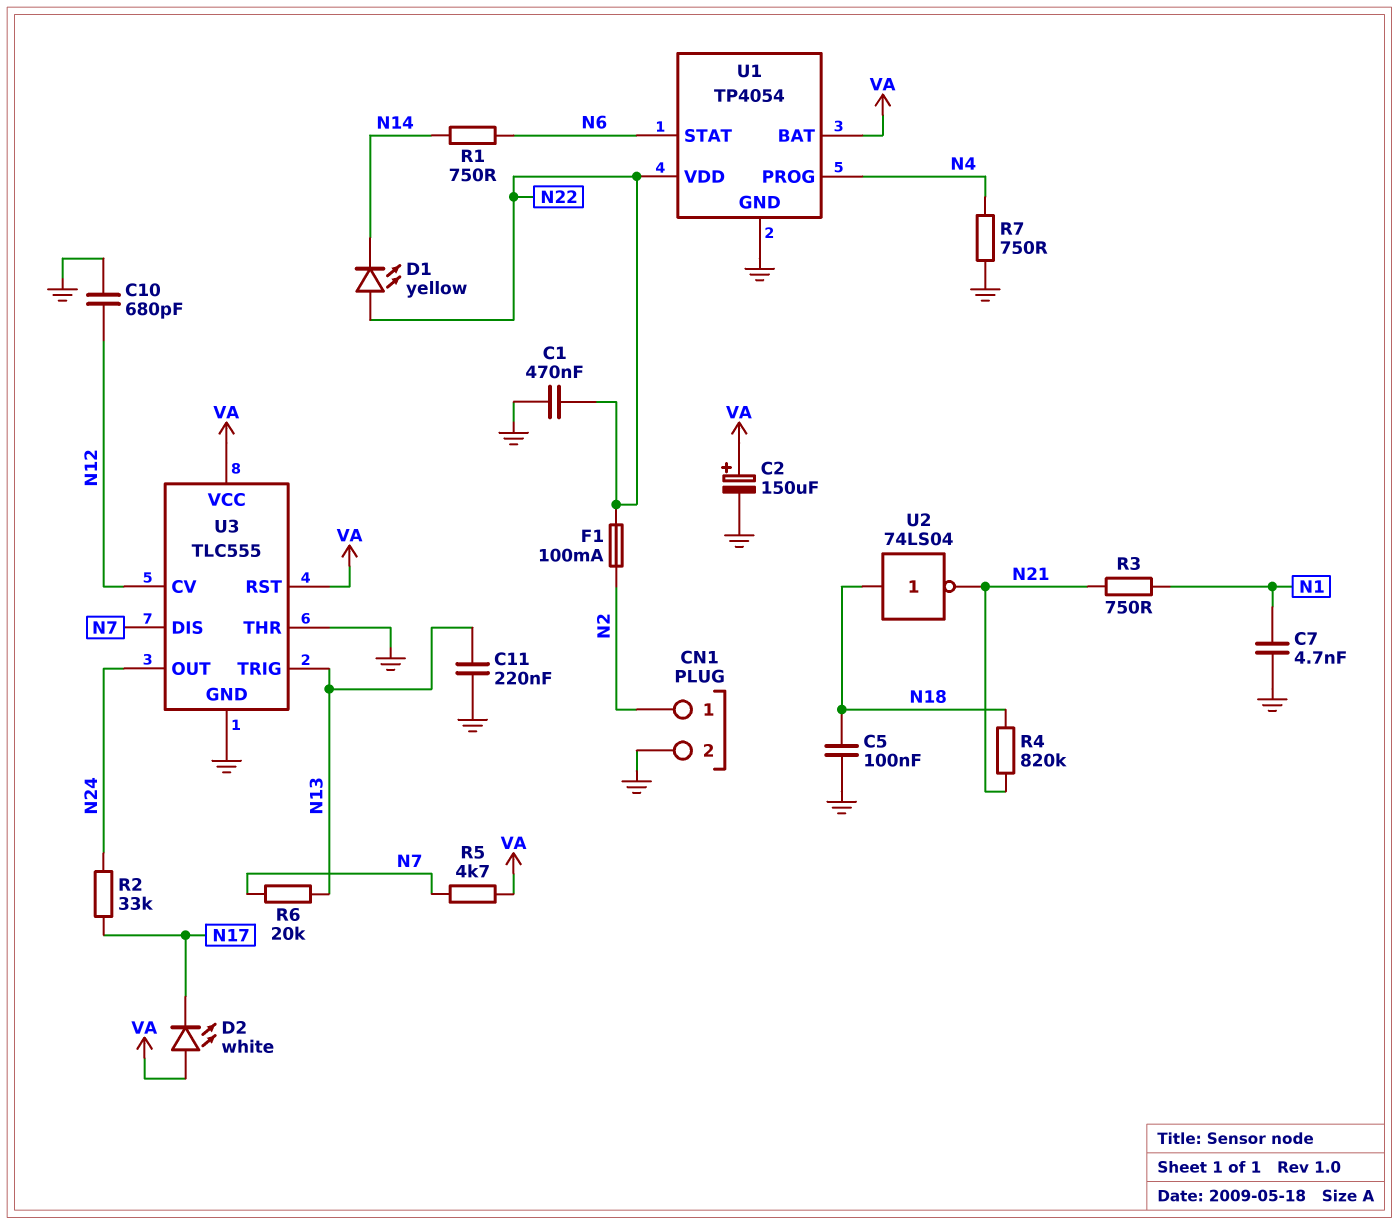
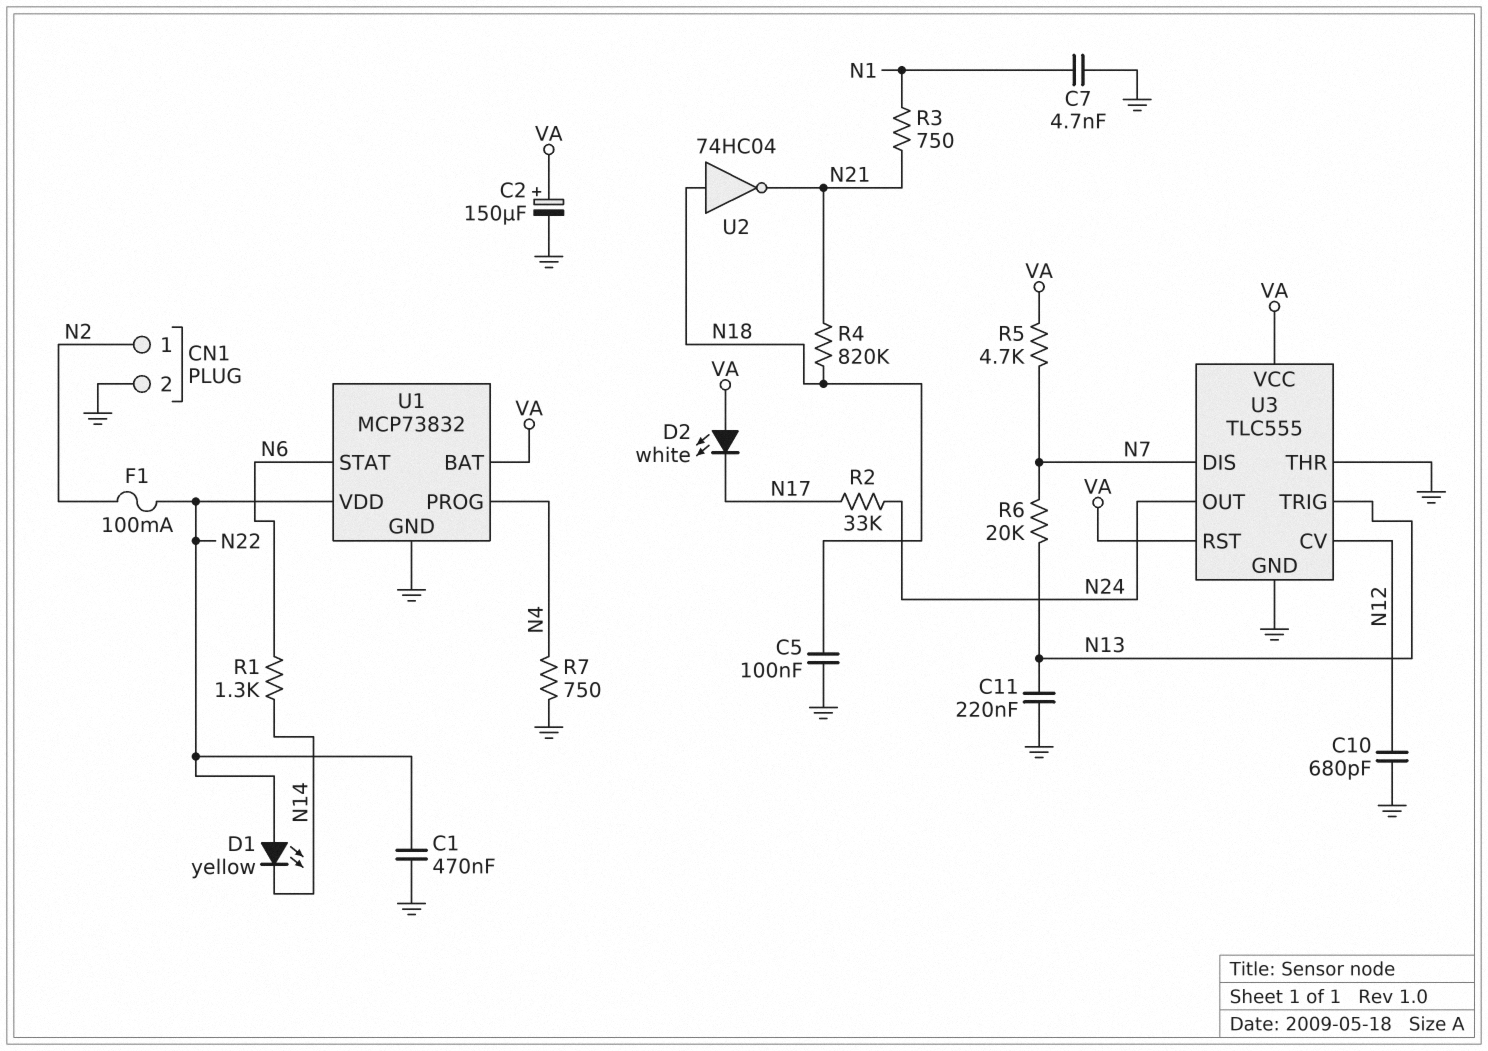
R1: 750 (N6, N14) -> 1.3k (N6, N14)
U1: TP4054 -> MCP73832
U2: NOT 74LS04 (in N18, out N21) -> NOT 74HC04 (in N18, out N21)

